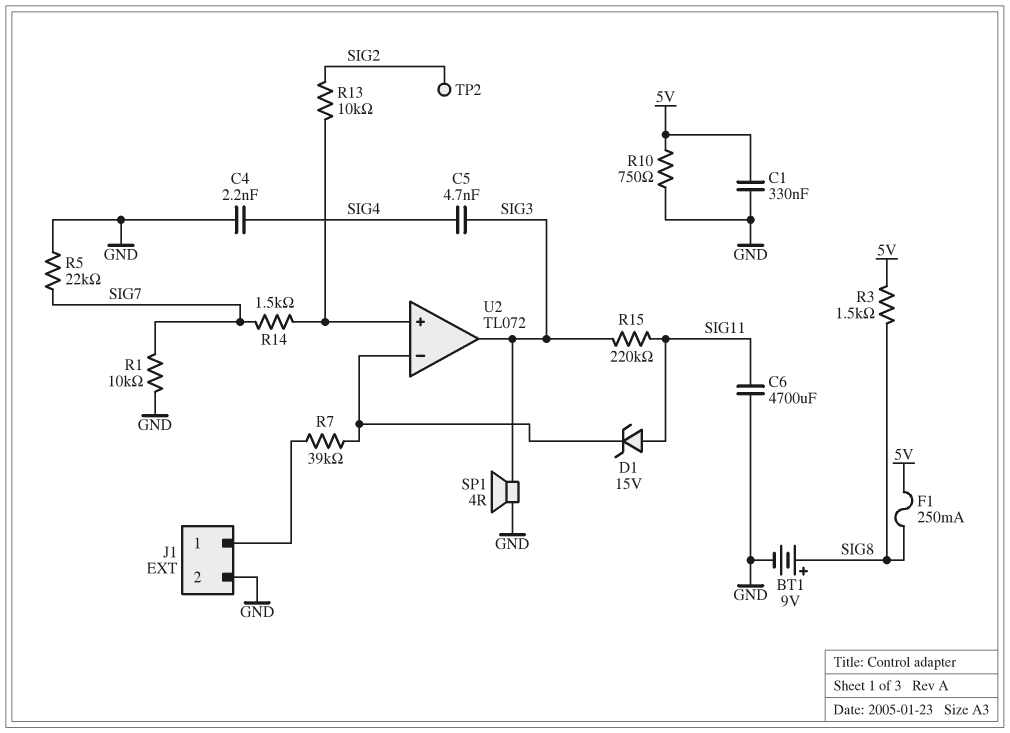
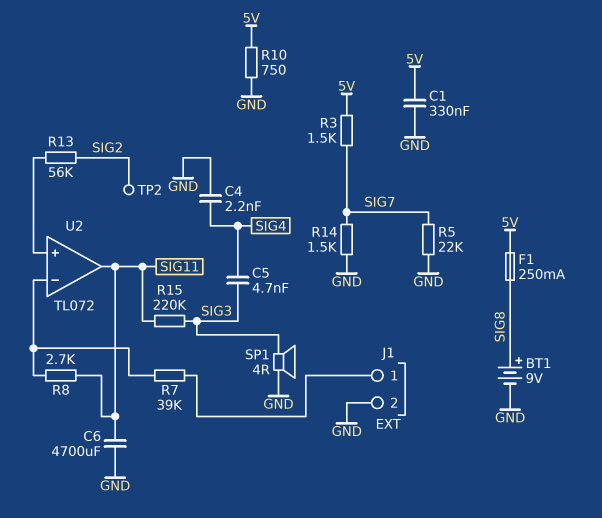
D1: zener 15V (A SIG11, K U2/in-) -> none
R1: 10k (GND, SIG7) -> none
R3: 1.5k (5V, SIG8) -> 1.5k (5V, SIG7)
R8: none -> 2.7k (SIG11, U2/in-)
R13: 10k (SIG2, U2/in+) -> 56k (SIG2, U2/in+)
R14: 1.5k (SIG7, U2/in+) -> 1.5k (GND, SIG7)
U2 pin out: SIG3 -> SIG11

